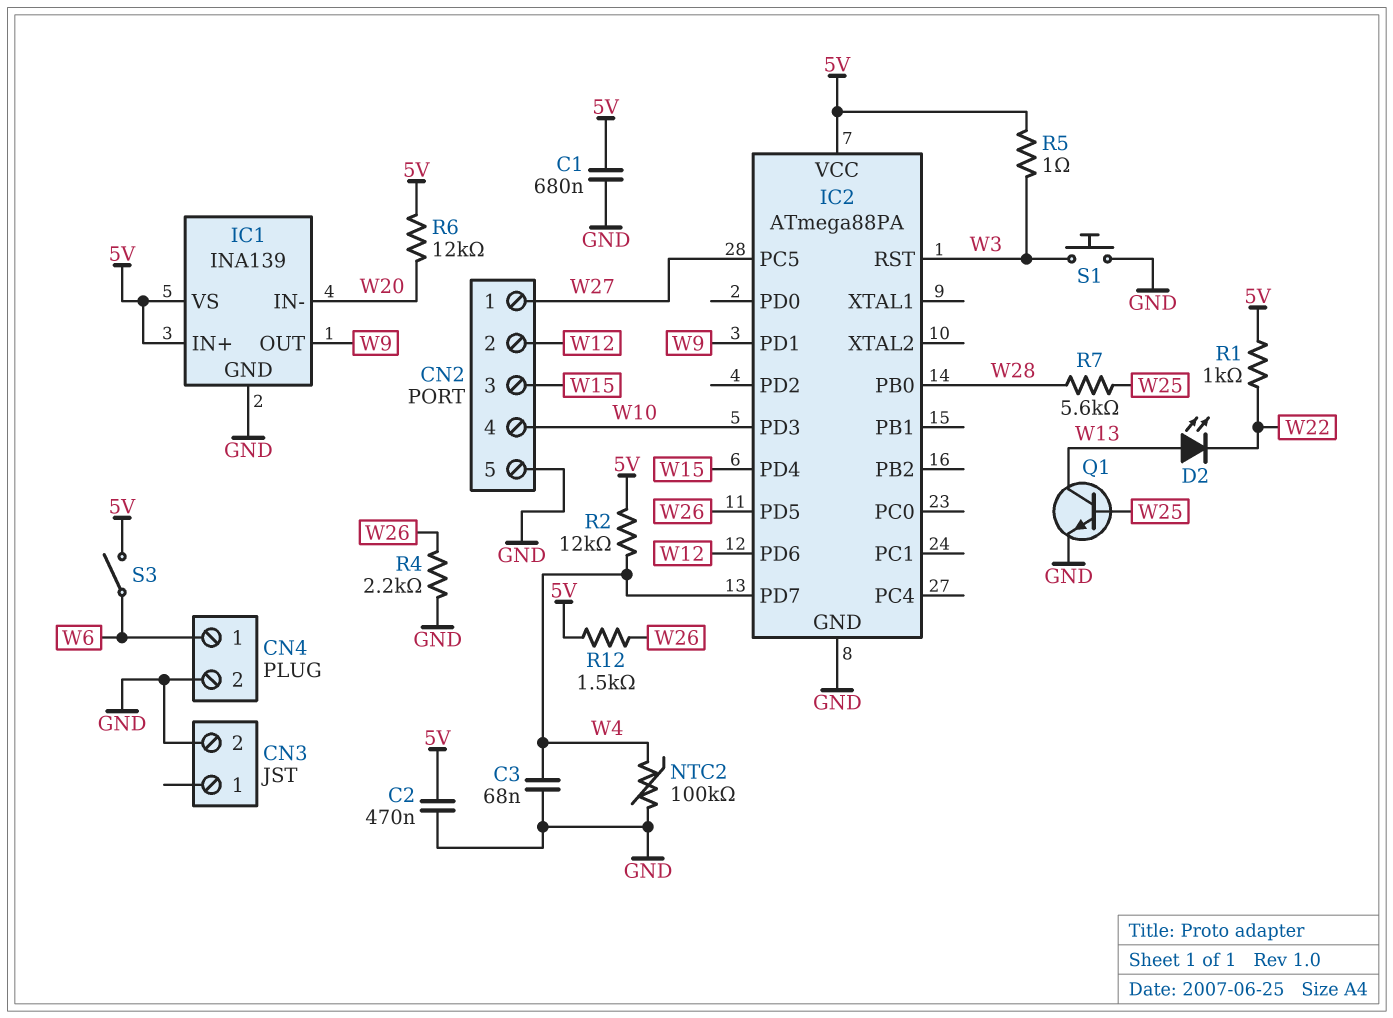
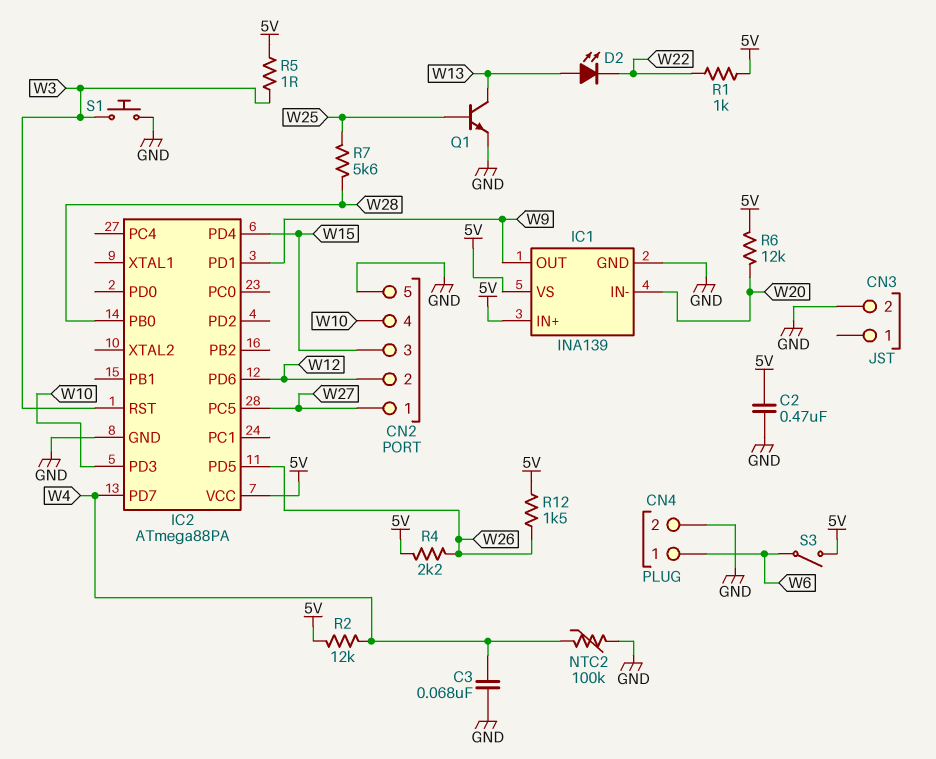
C1: 680nF (5V, GND) -> none
R4: 2.2k (GND, W26) -> 2.2k (5V, W26)

